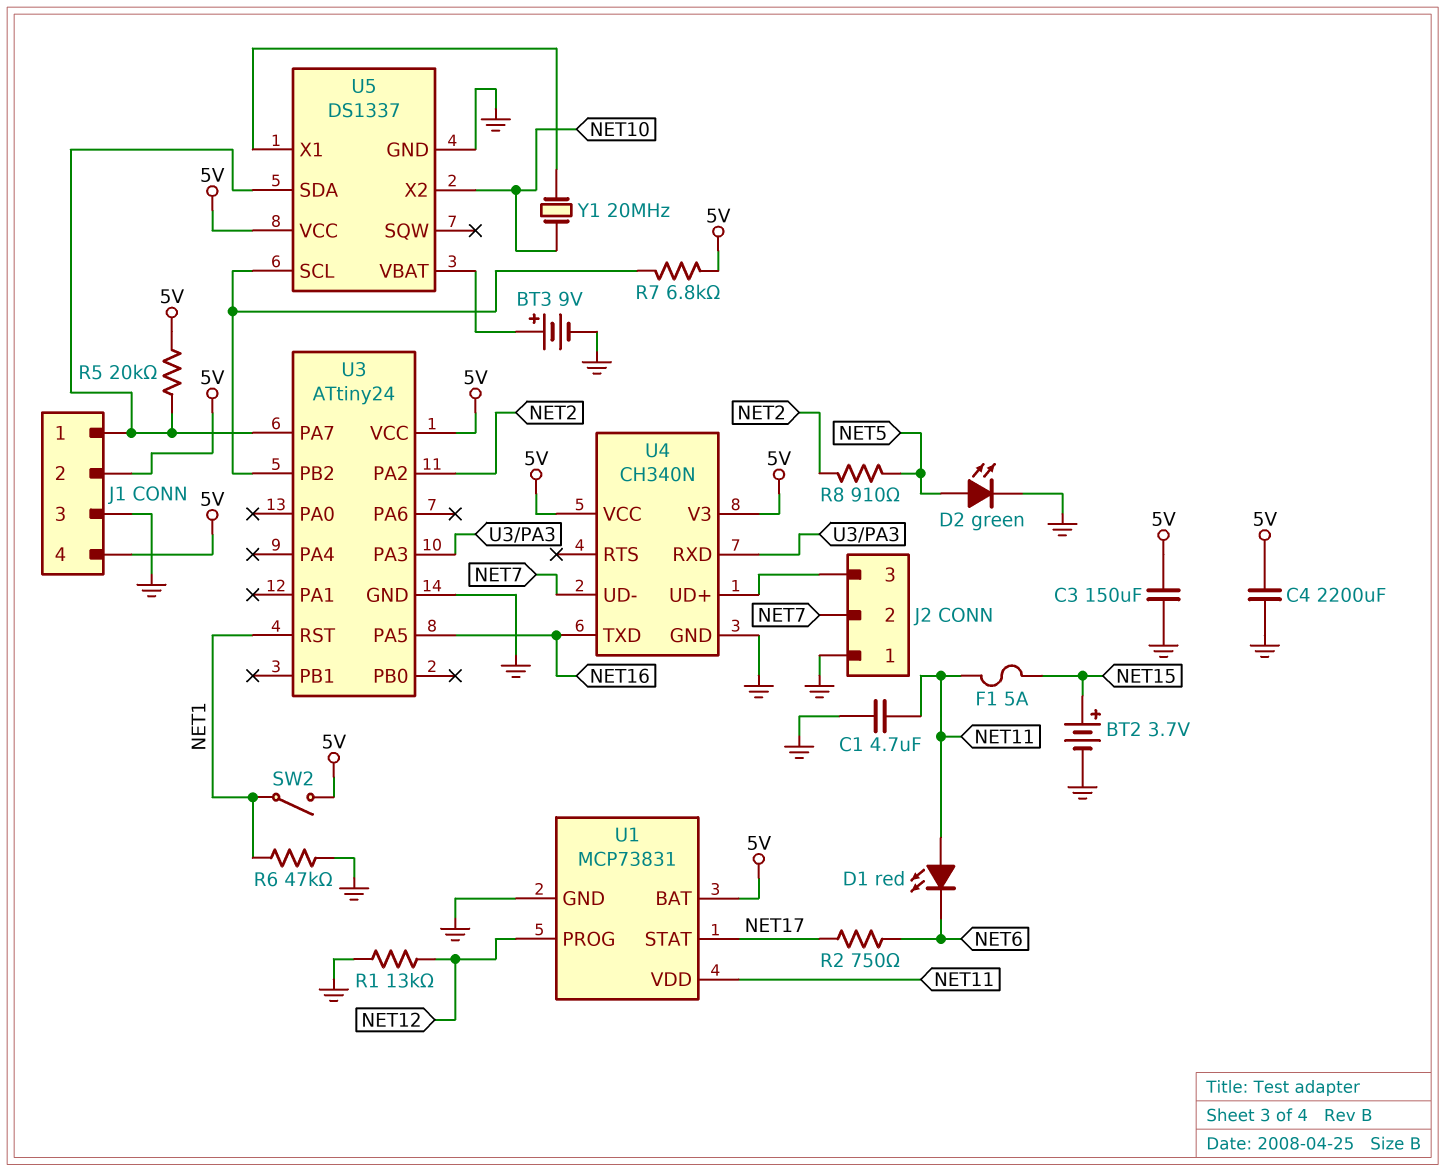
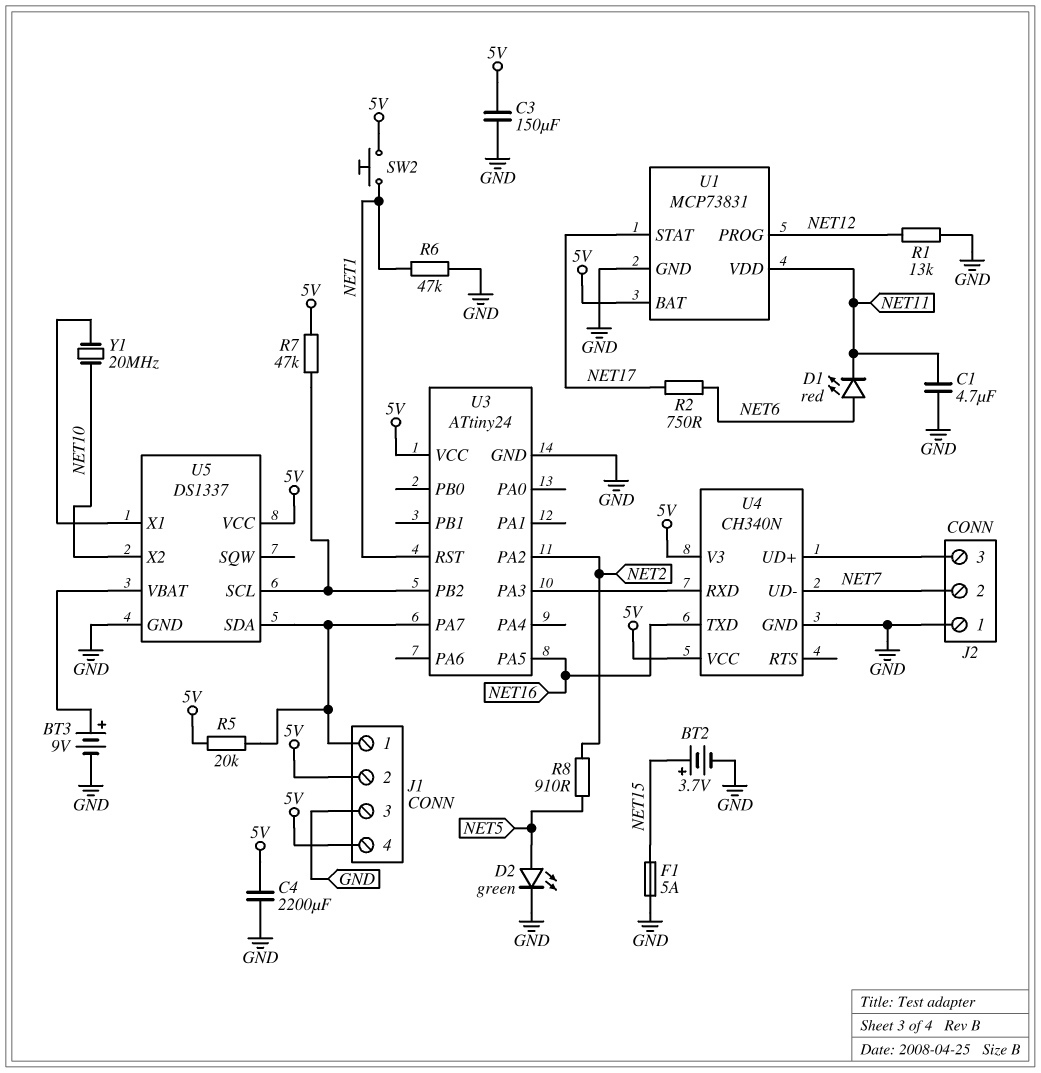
D1: LED red (A NET11, K NET6) -> LED red (A NET6, K NET11)
F1: 5A (NET11, NET15) -> 5A (GND, NET15)
R7: 6.8k (5V, U3/PB2) -> 47k (5V, U3/PB2)
SW2: switch (5V, NET1) -> button (5V, NET1)

